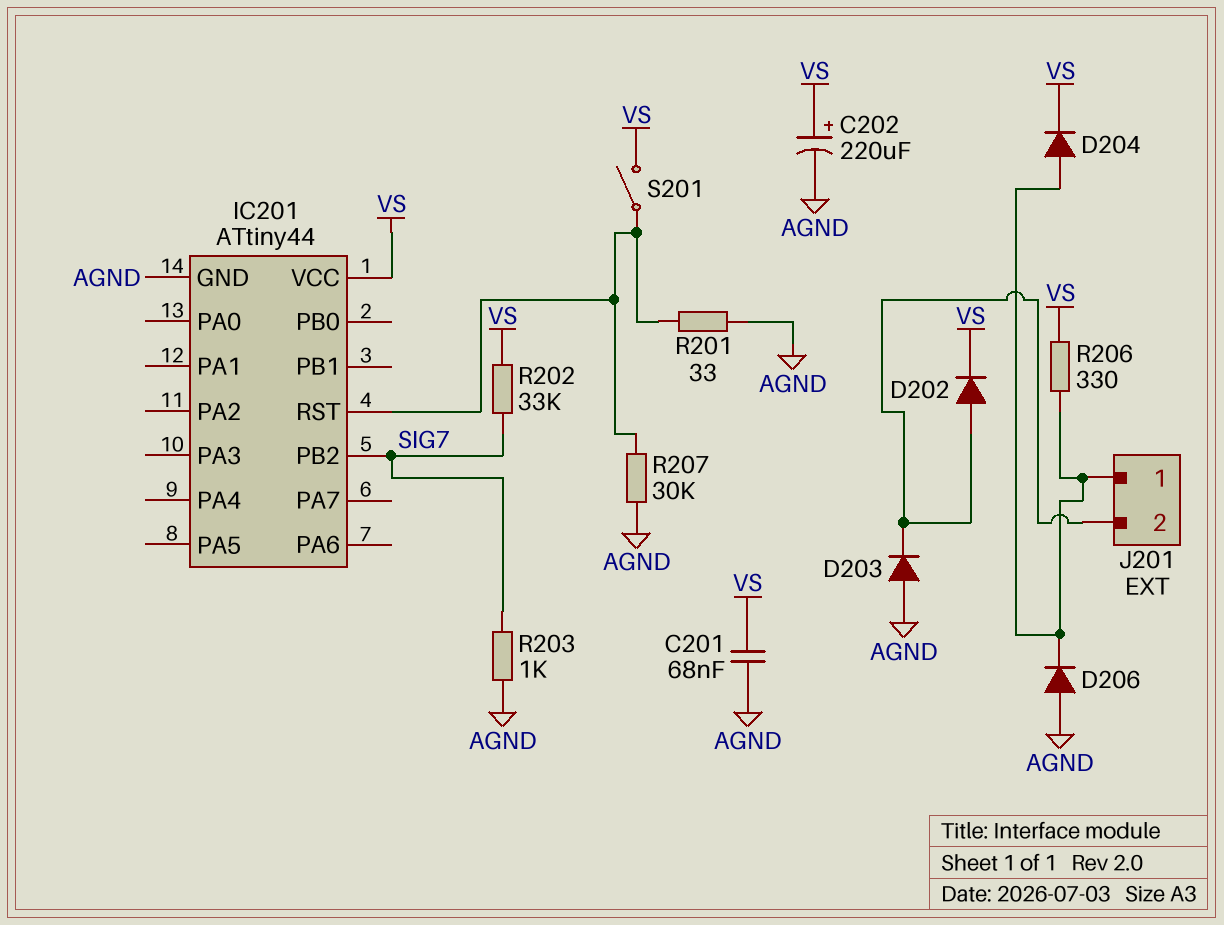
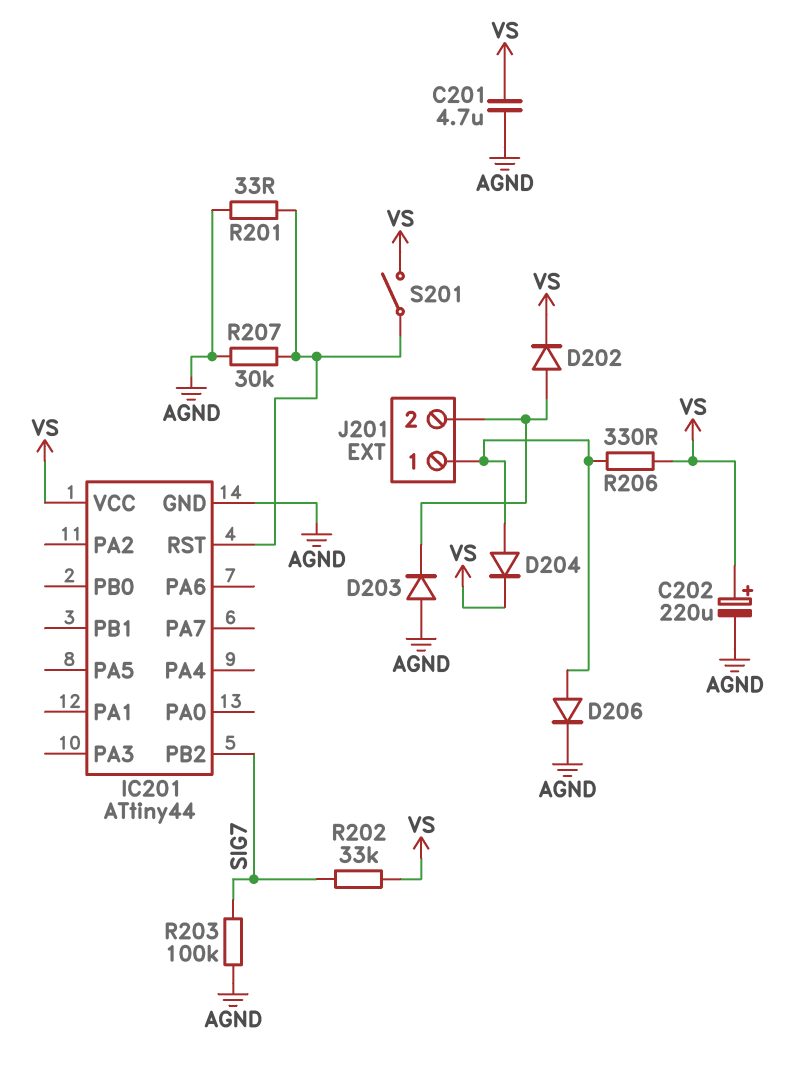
C201: 68nF (AGND, VS) -> 4.7uF (AGND, VS)
D206: diode (A AGND, K J201/1) -> diode (A J201/1, K AGND)
R203: 1k (AGND, SIG7) -> 100k (AGND, SIG7)

